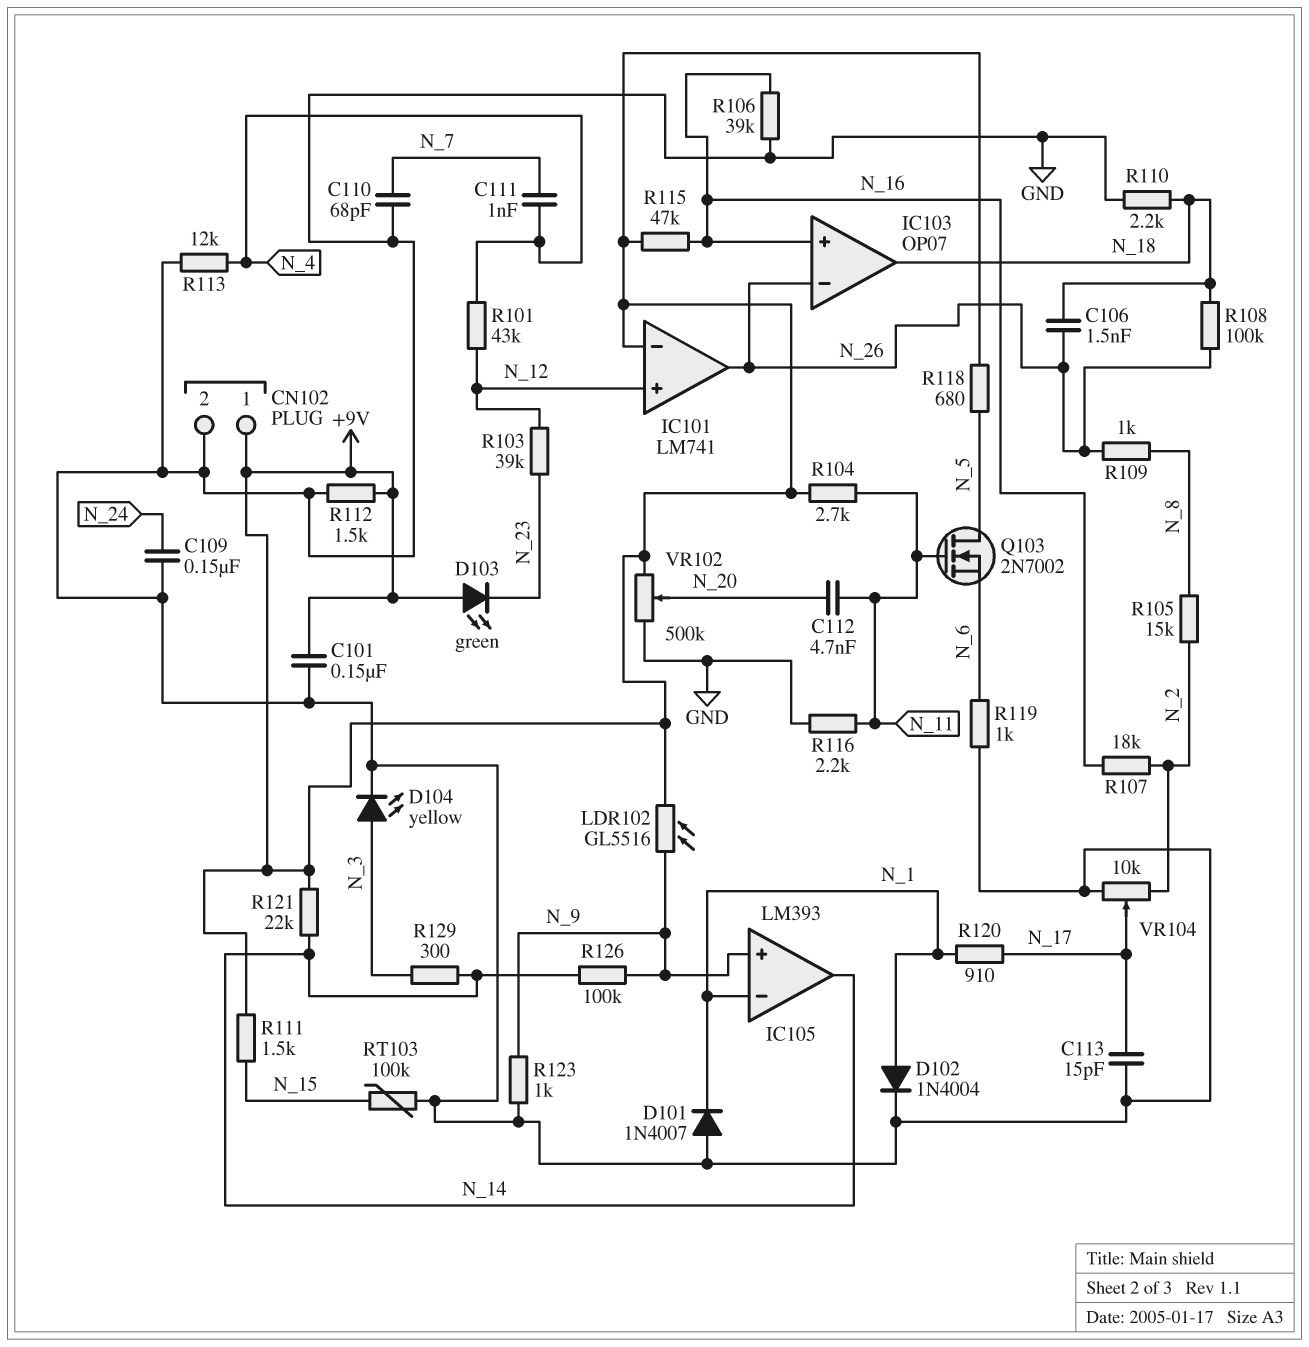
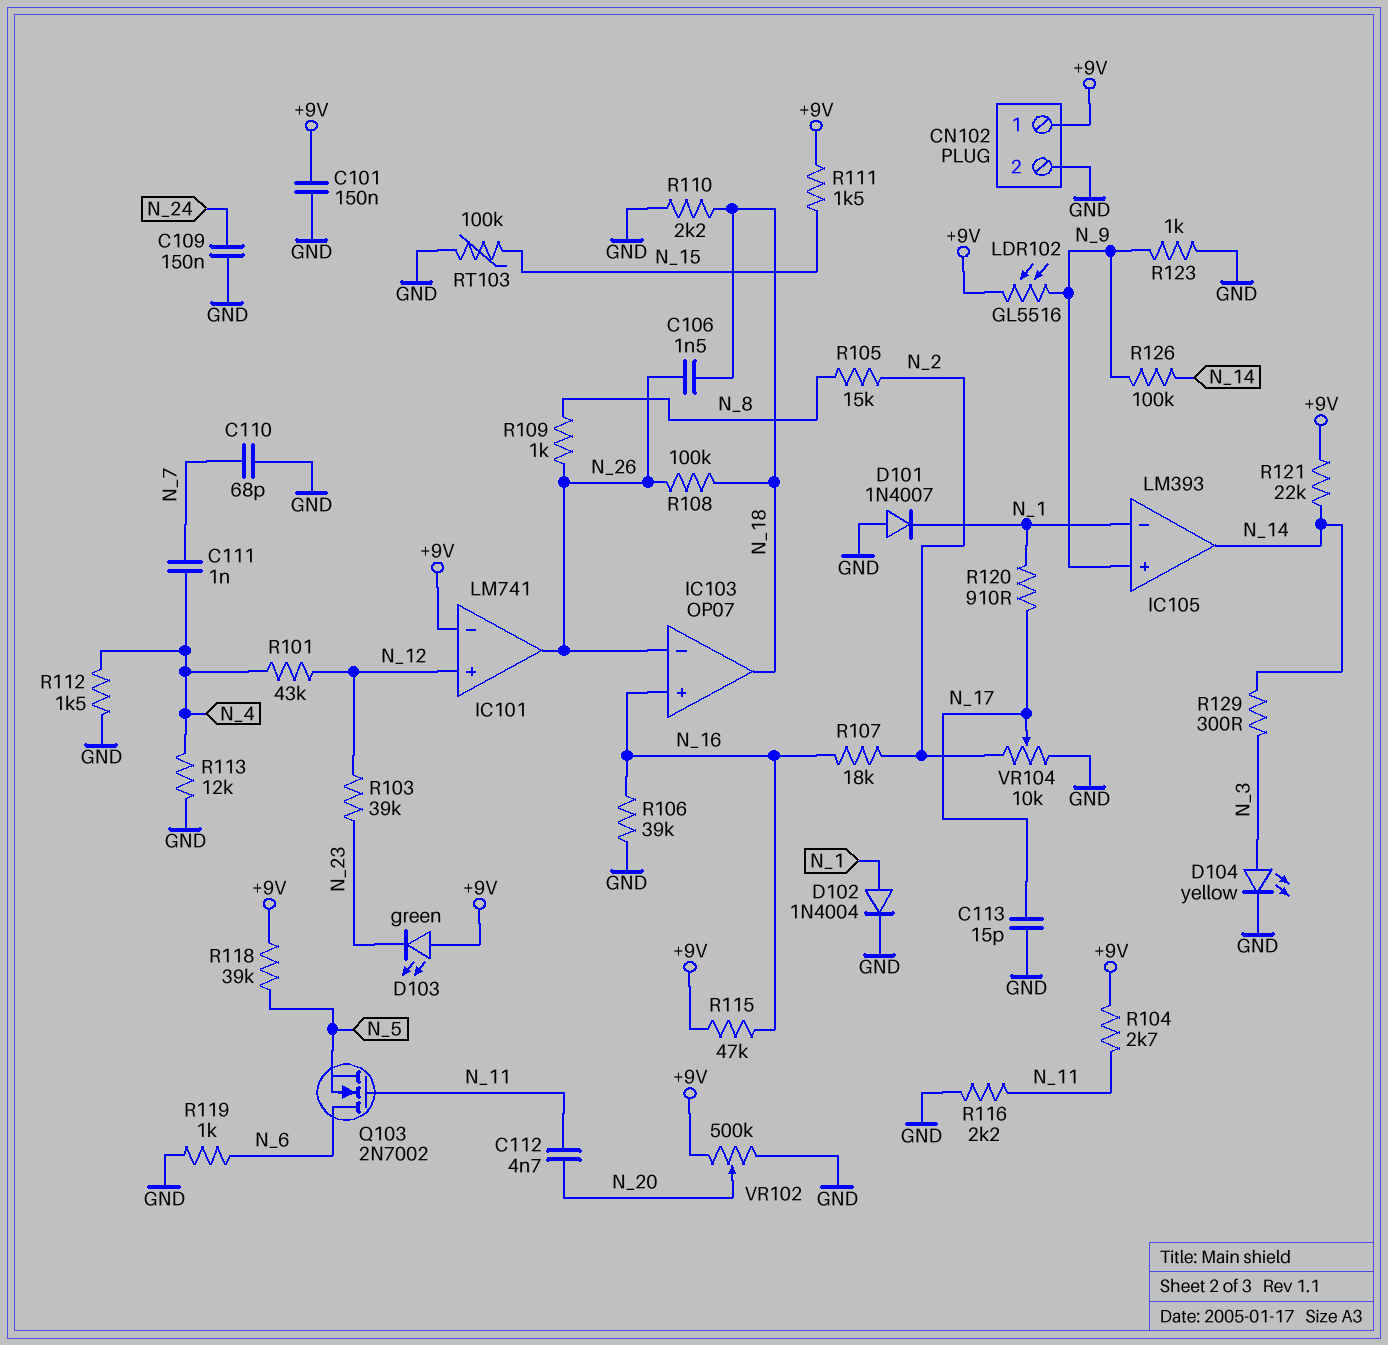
Q103: NMOS 2N7002 (G N_11, D N_5, S N_6) -> NMOS 2N7002 (G N_11, D N_6, S N_5)
R112: 1.5k (+9V, GND) -> 1.5k (GND, N_4)
R118: 680 (+9V, N_5) -> 39k (+9V, N_5)

